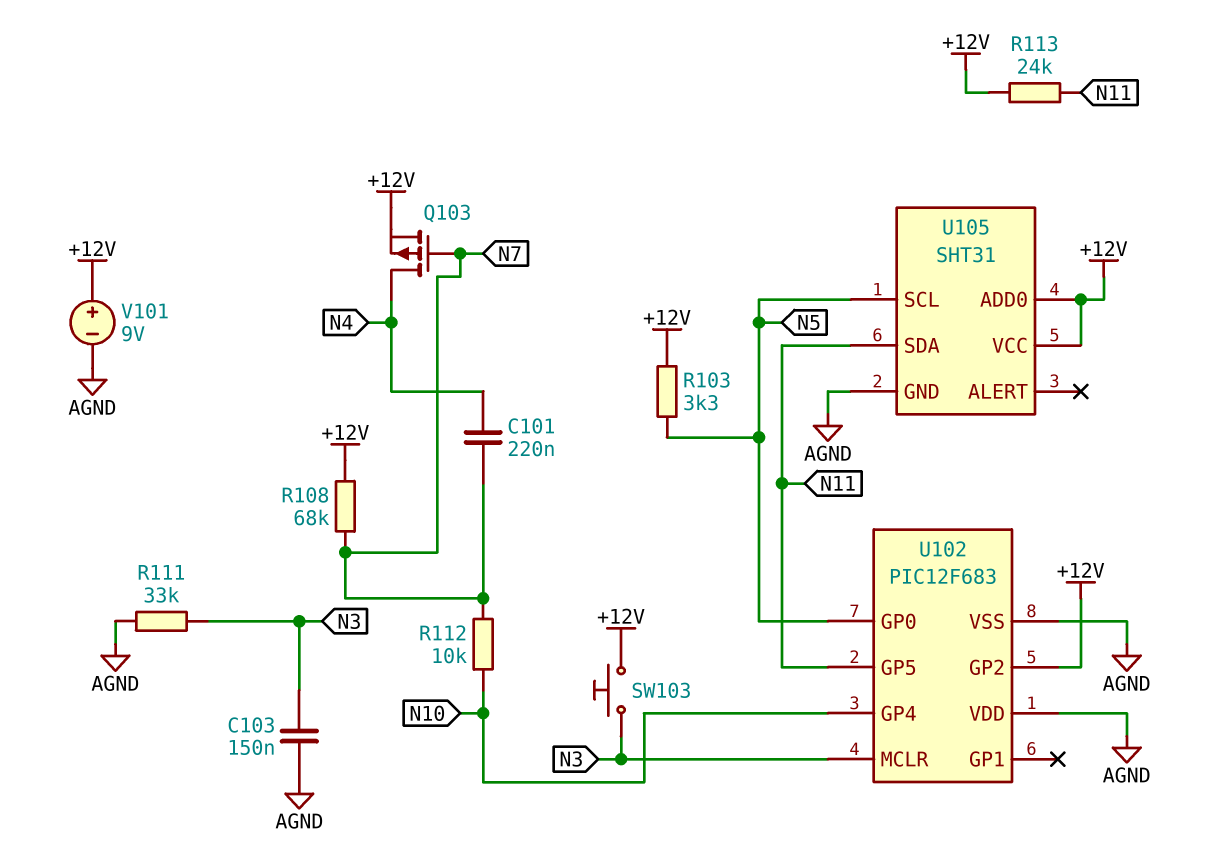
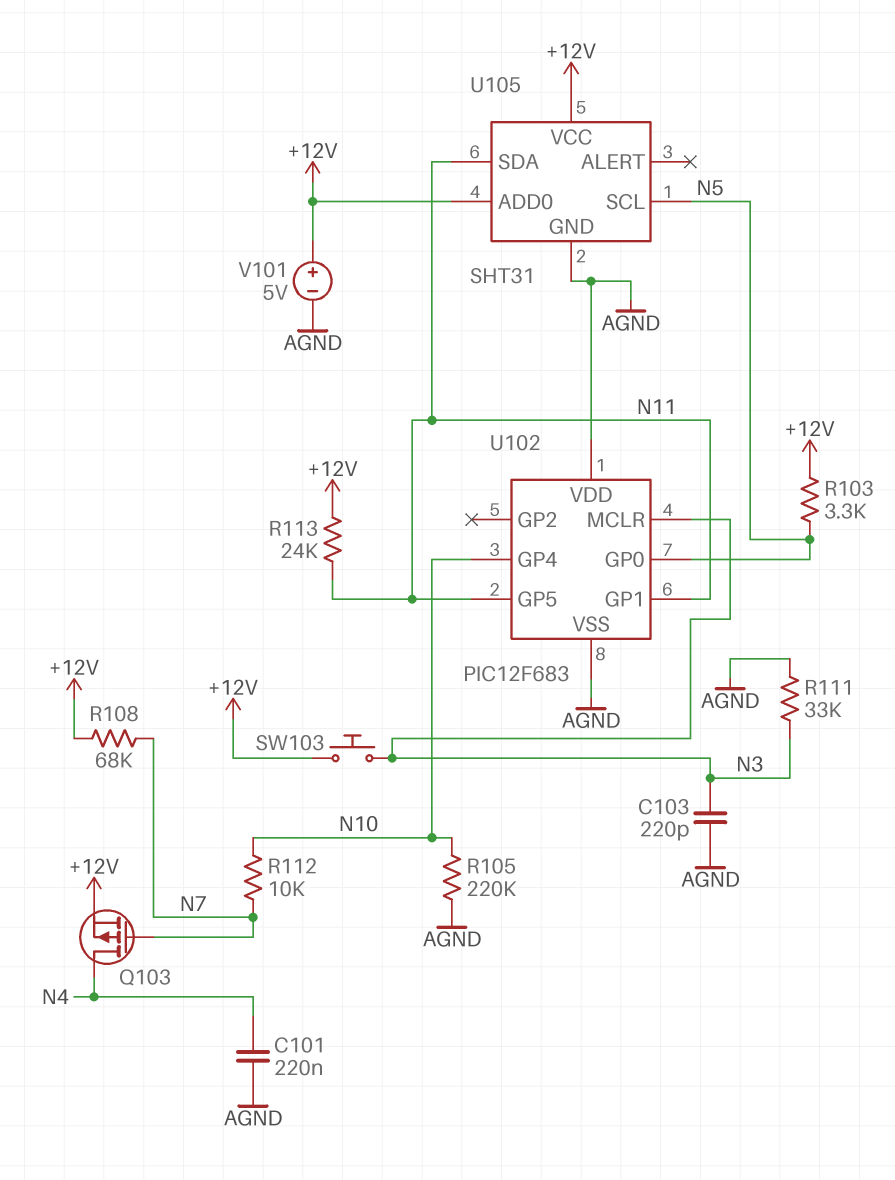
C101: 220nF (N4, N7) -> 220nF (AGND, N4)
C103: 150nF (AGND, N3) -> 220pF (AGND, N3)
R105: none -> 220k (AGND, N10)
U102 pin GP1: none -> N11
U102 pin GP2: +12V -> none
V101: 9V (plus +12V, minus AGND) -> 5V (plus +12V, minus AGND)

